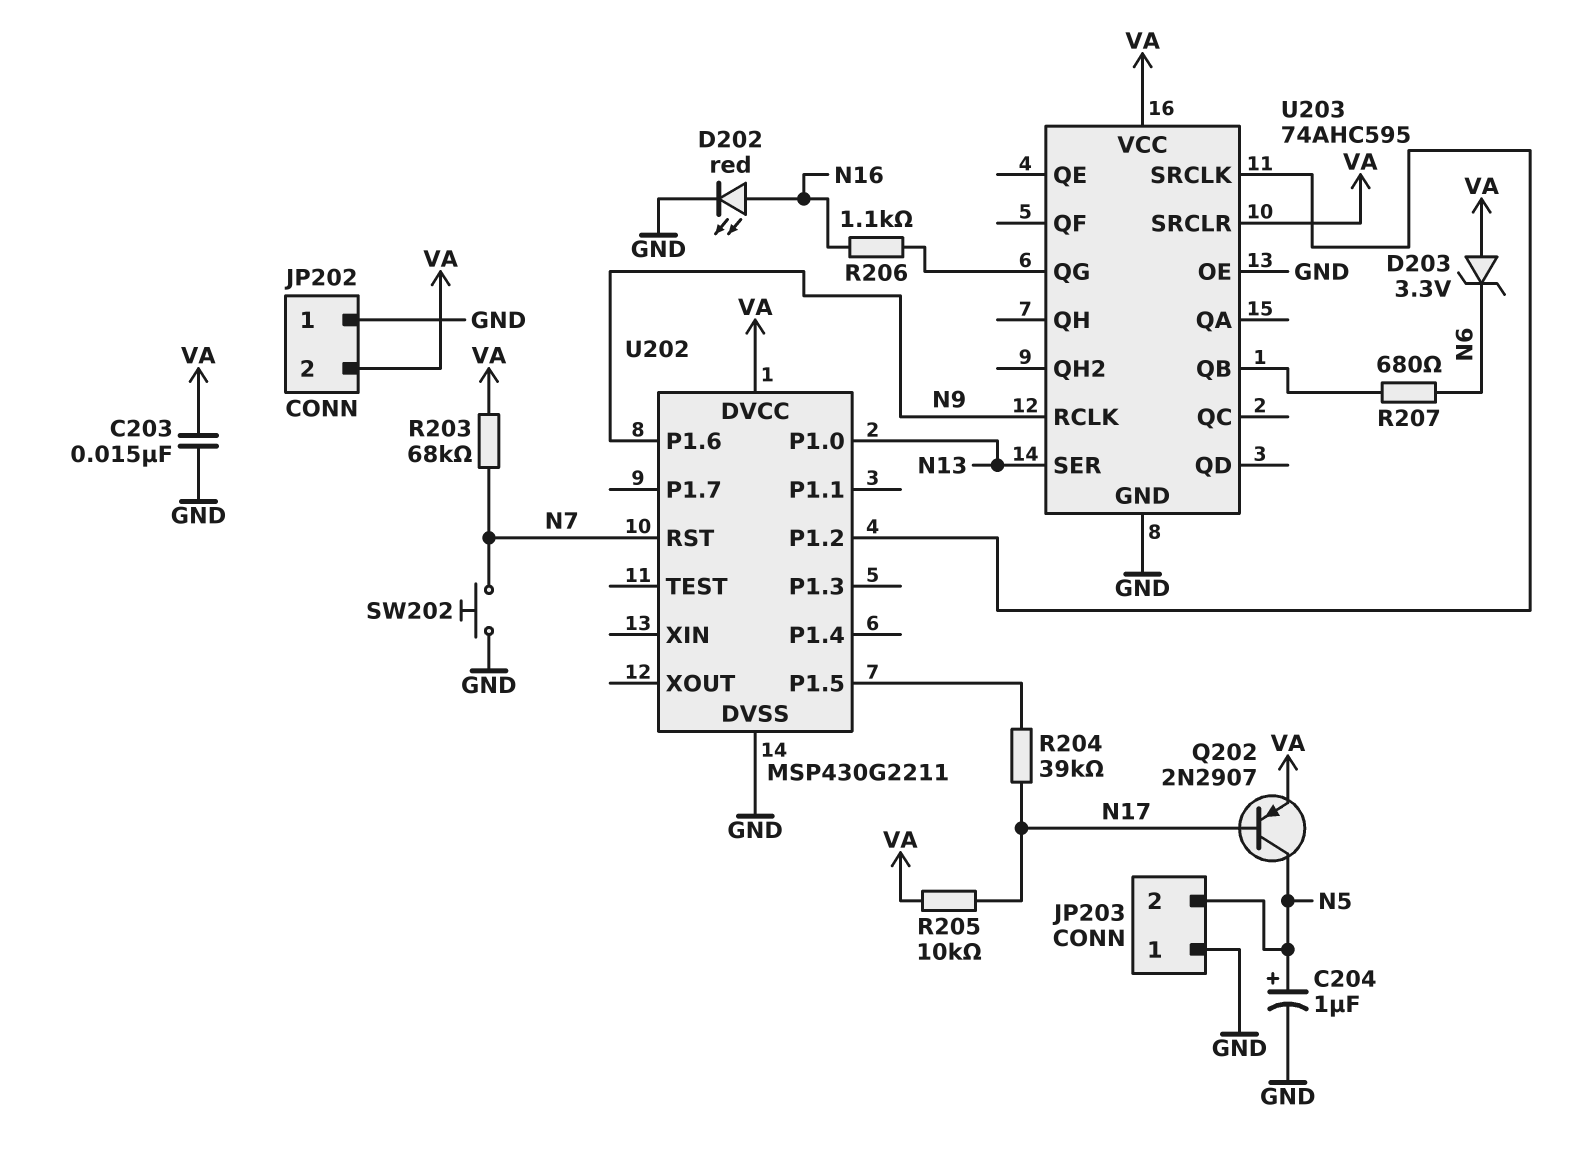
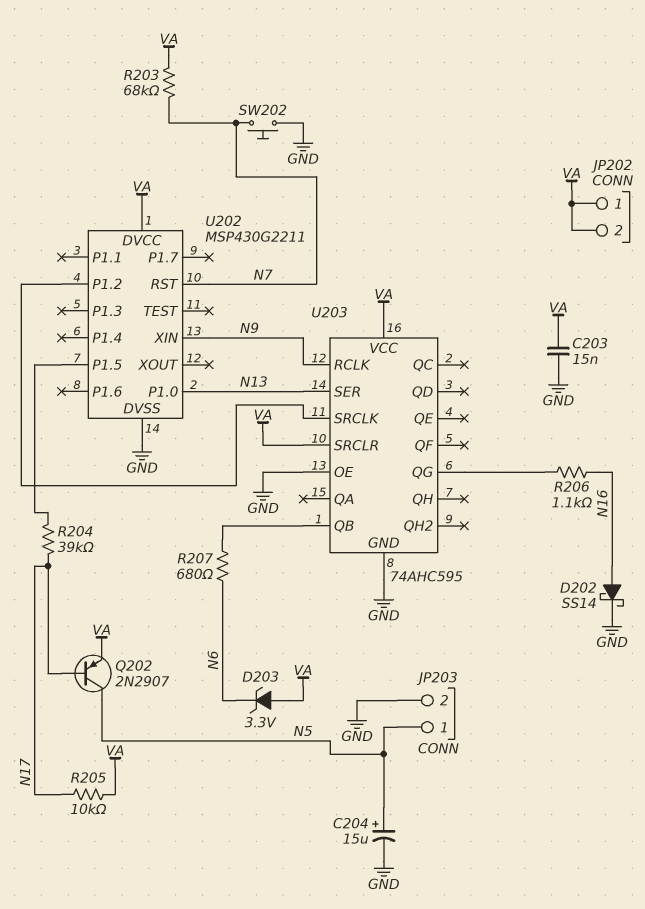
C204: 1uF (plus N5, minus GND) -> 15uF (plus N5, minus GND)
D202: LED red (A N16, K GND) -> schottky SS14 (A N16, K GND)
JP202 pin 1: GND -> VA
JP203 pin 1: GND -> N5
JP203 pin 2: N5 -> GND
U202 pin P1.6: N9 -> none
U202 pin XIN: none -> N9

